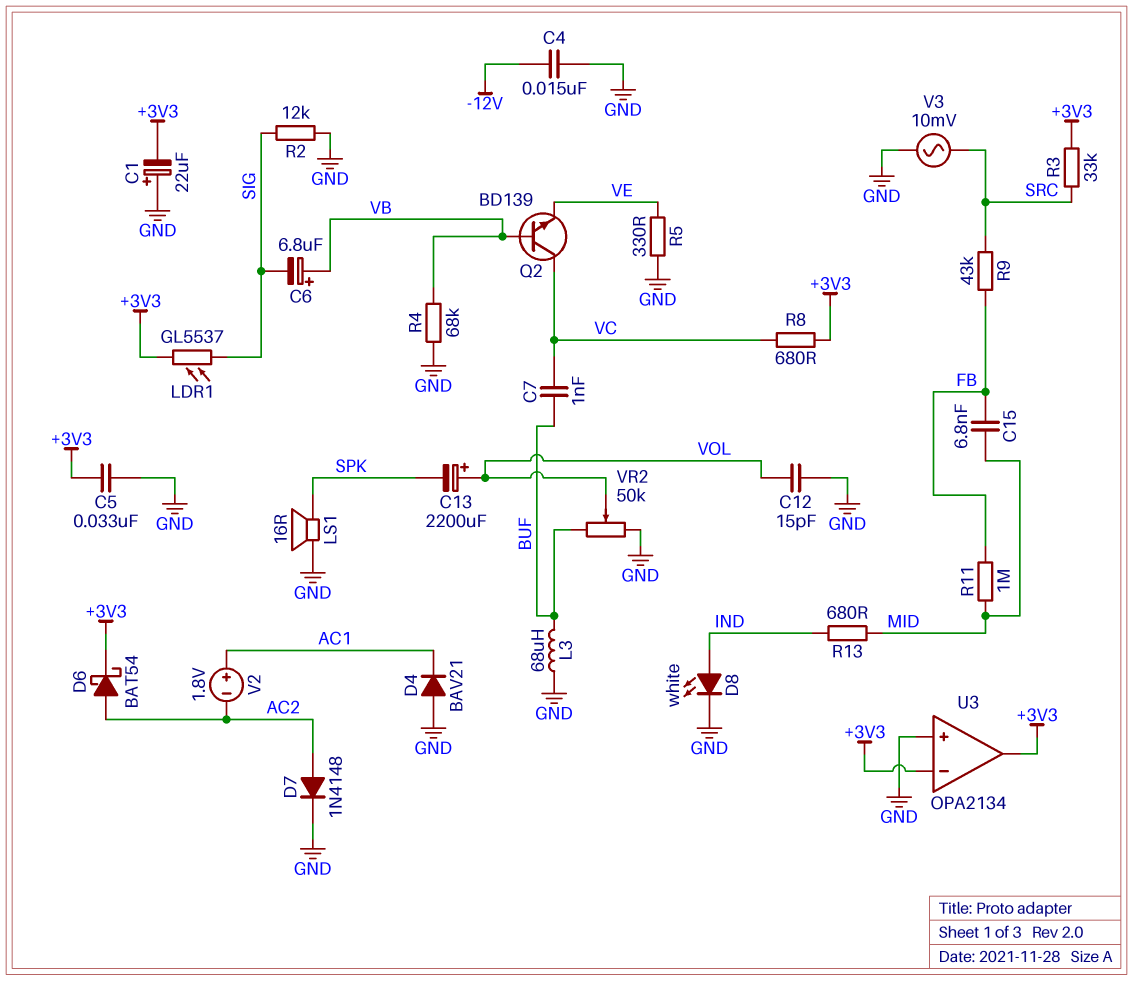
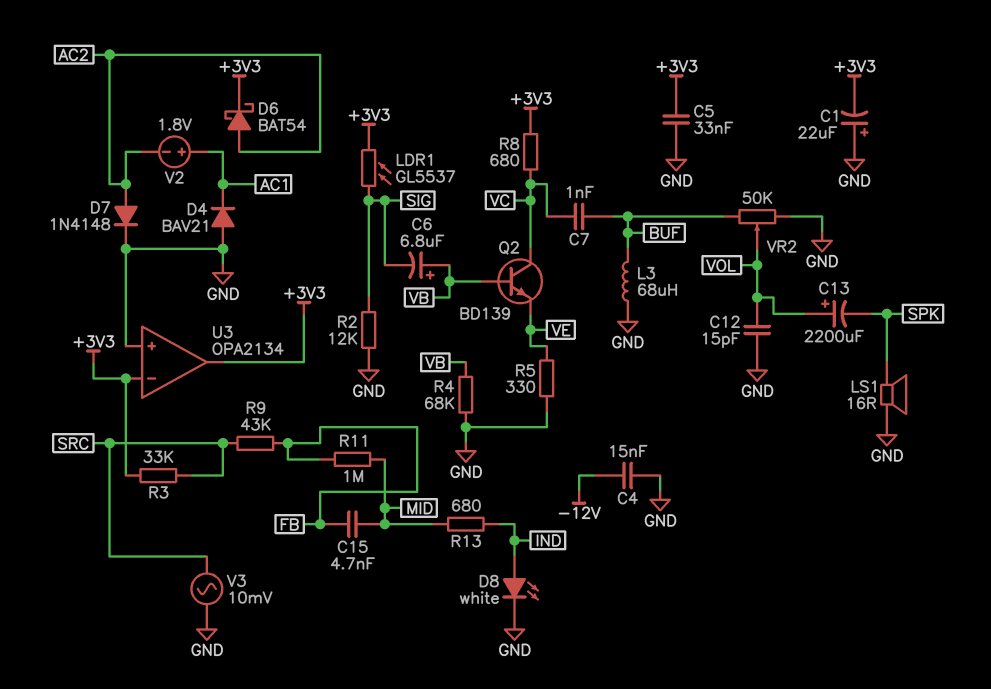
C15: 6.8nF (FB, MID) -> 4.7nF (FB, MID)

